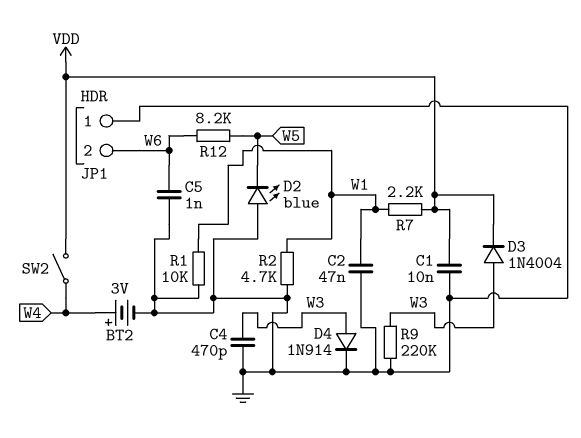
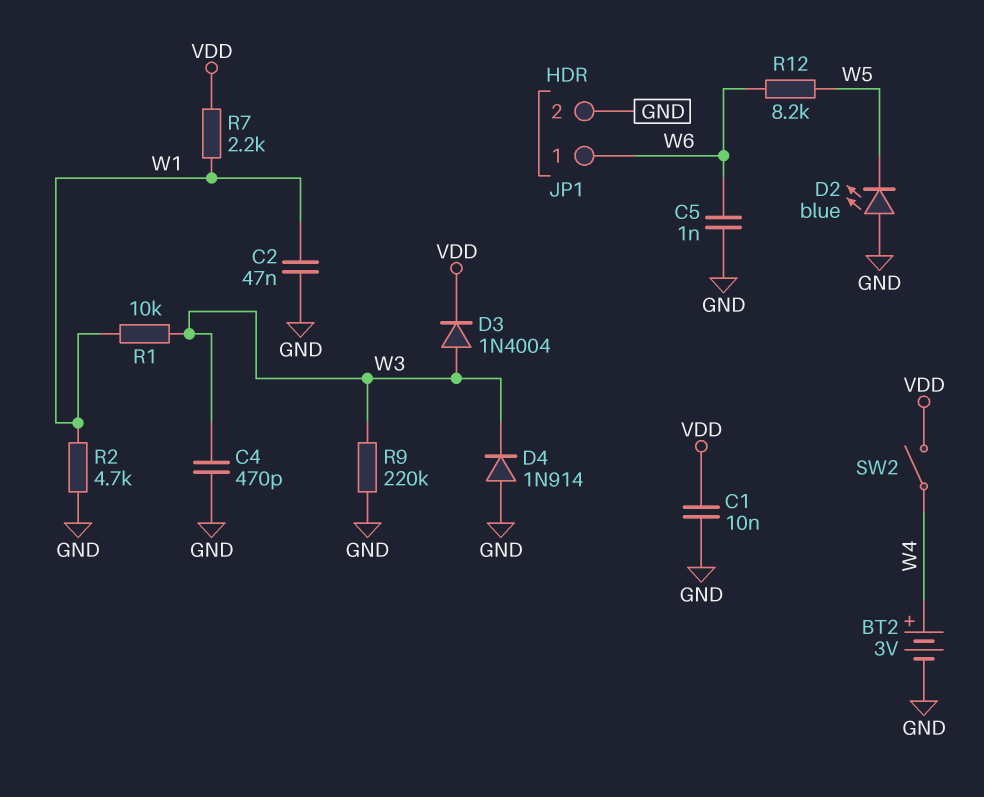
D4: diode 1N914 (A W3, K GND) -> diode 1N914 (A GND, K W3)
JP1 pin 1: GND -> W6
JP1 pin 2: W6 -> GND
R1: 10k (GND, W1) -> 10k (W1, W3)

